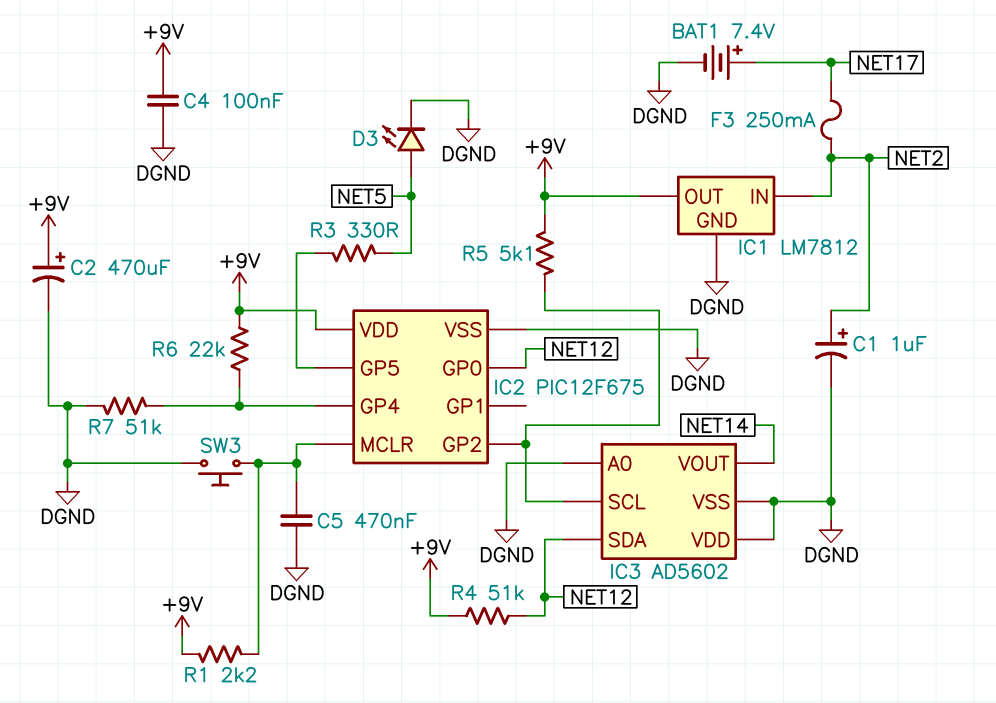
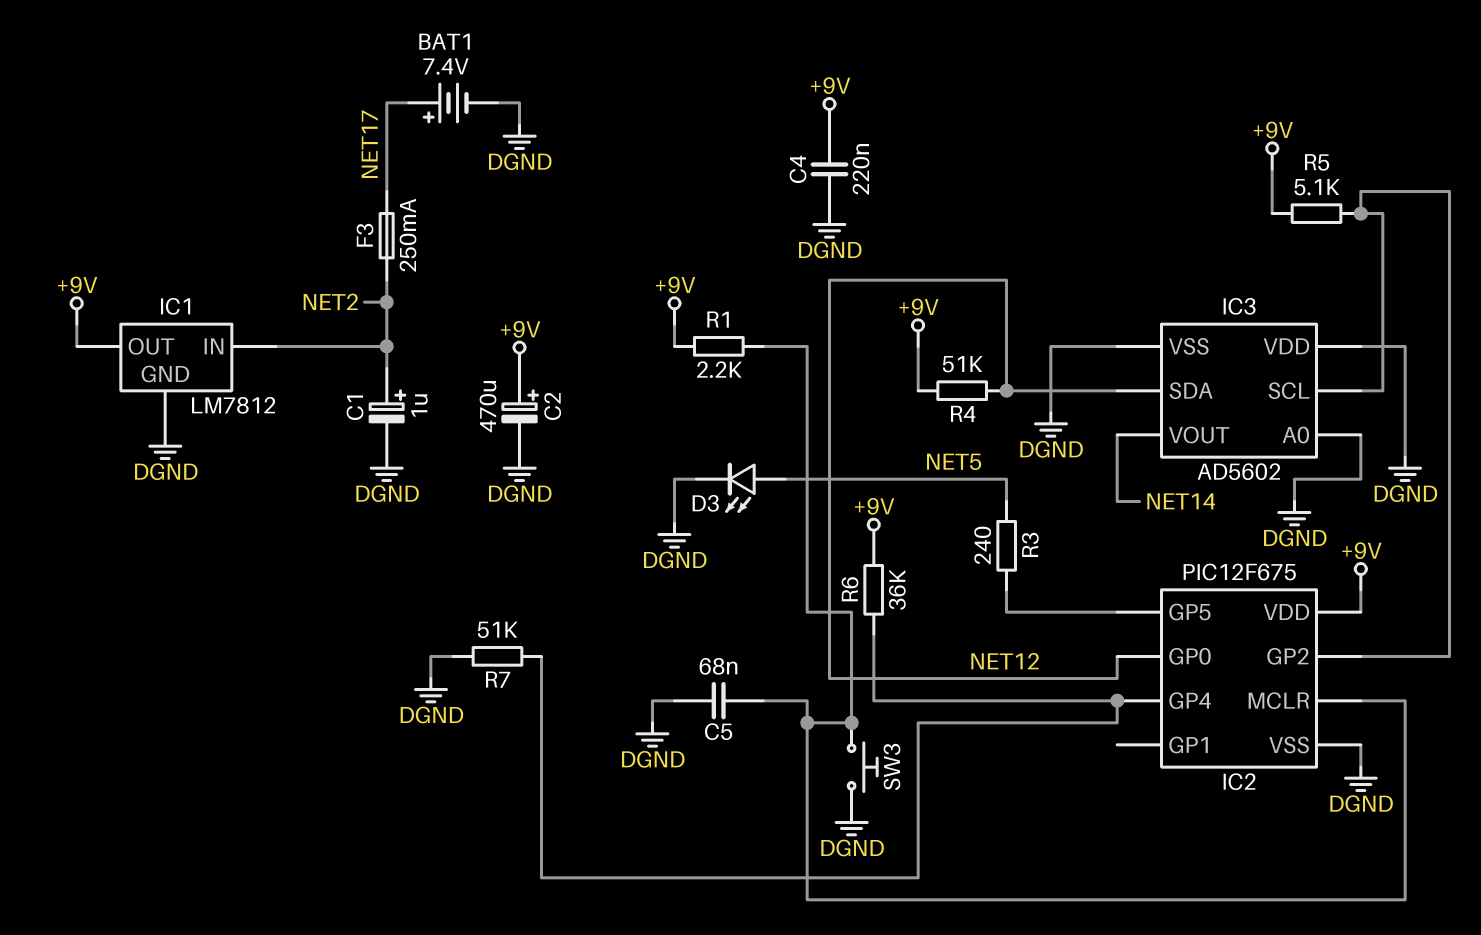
C4: 100nF (+9V, DGND) -> 220nF (+9V, DGND)
C5: 470nF (DGND, IC2/MCLR) -> 68nF (DGND, IC2/MCLR)
R3: 330 (IC2/GP5, NET5) -> 240 (IC2/GP5, NET5)
R6: 22k (+9V, IC2/GP4) -> 36k (+9V, IC2/GP4)

